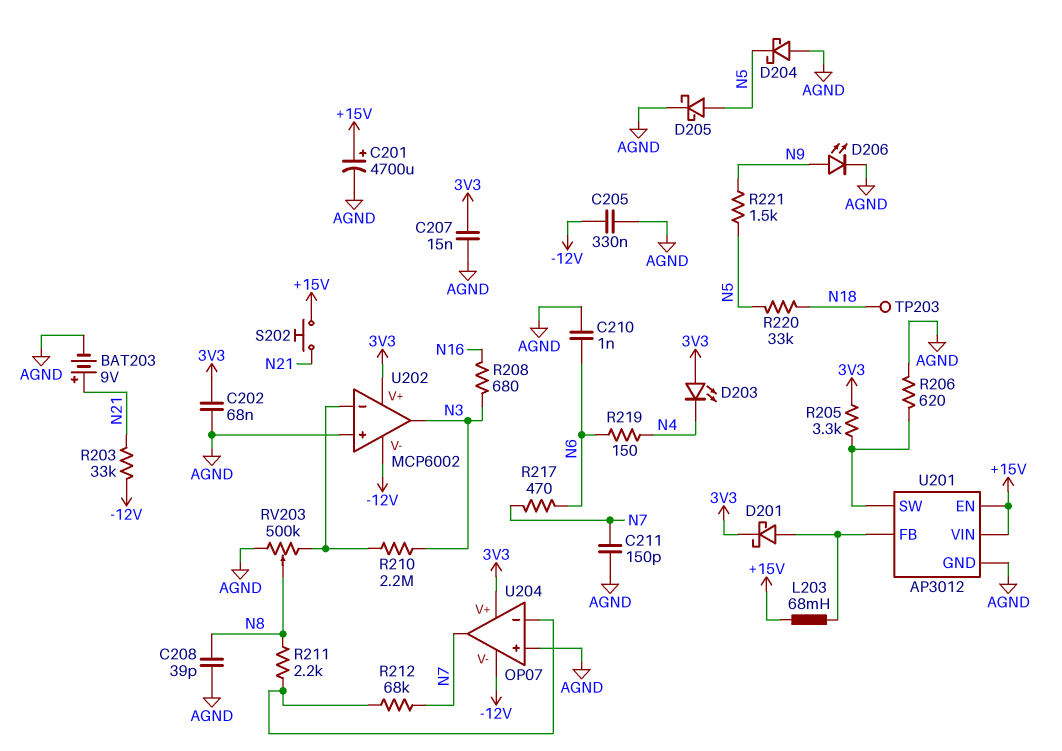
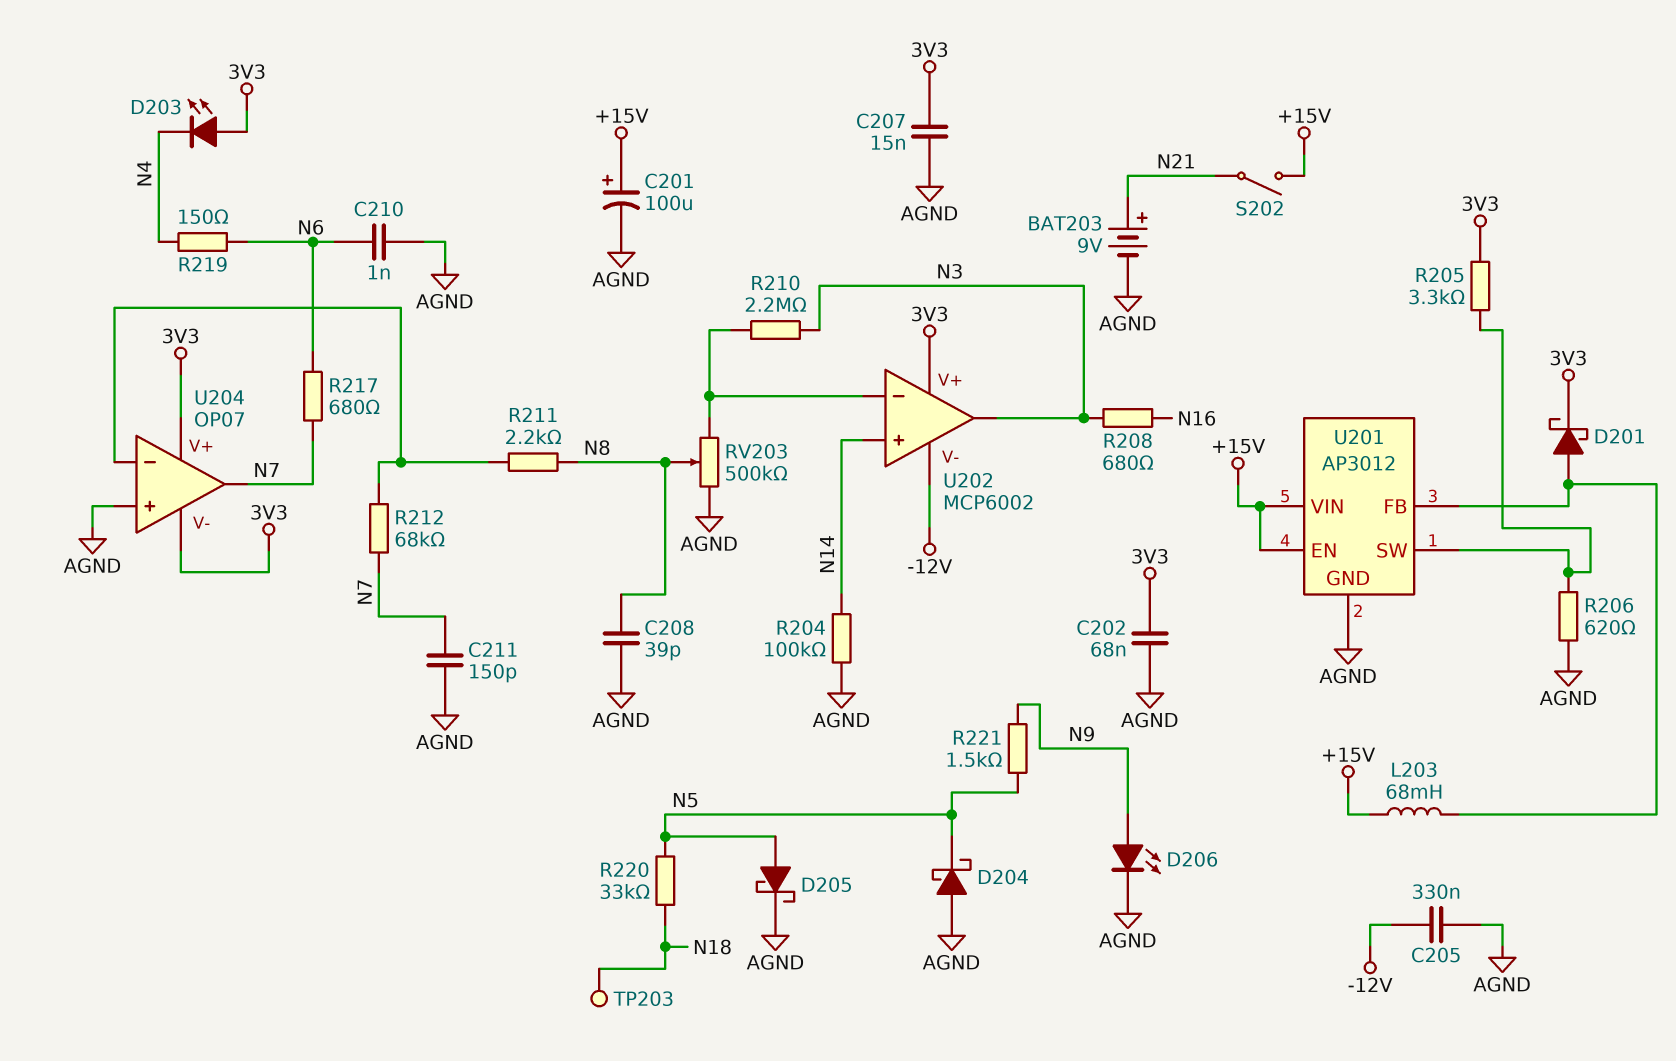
C201: 4700uF (plus +15V, minus AGND) -> 100uF (plus +15V, minus AGND)
R203: 33k (-12V, N21) -> none
R204: none -> 100k (AGND, N14)
R217: 470 (N6, N7) -> 680 (N6, N7)
S202: button (+15V, N21) -> switch (+15V, N21)
U202 pin in+: AGND -> N14
U204 pin V-: -12V -> 3V3

